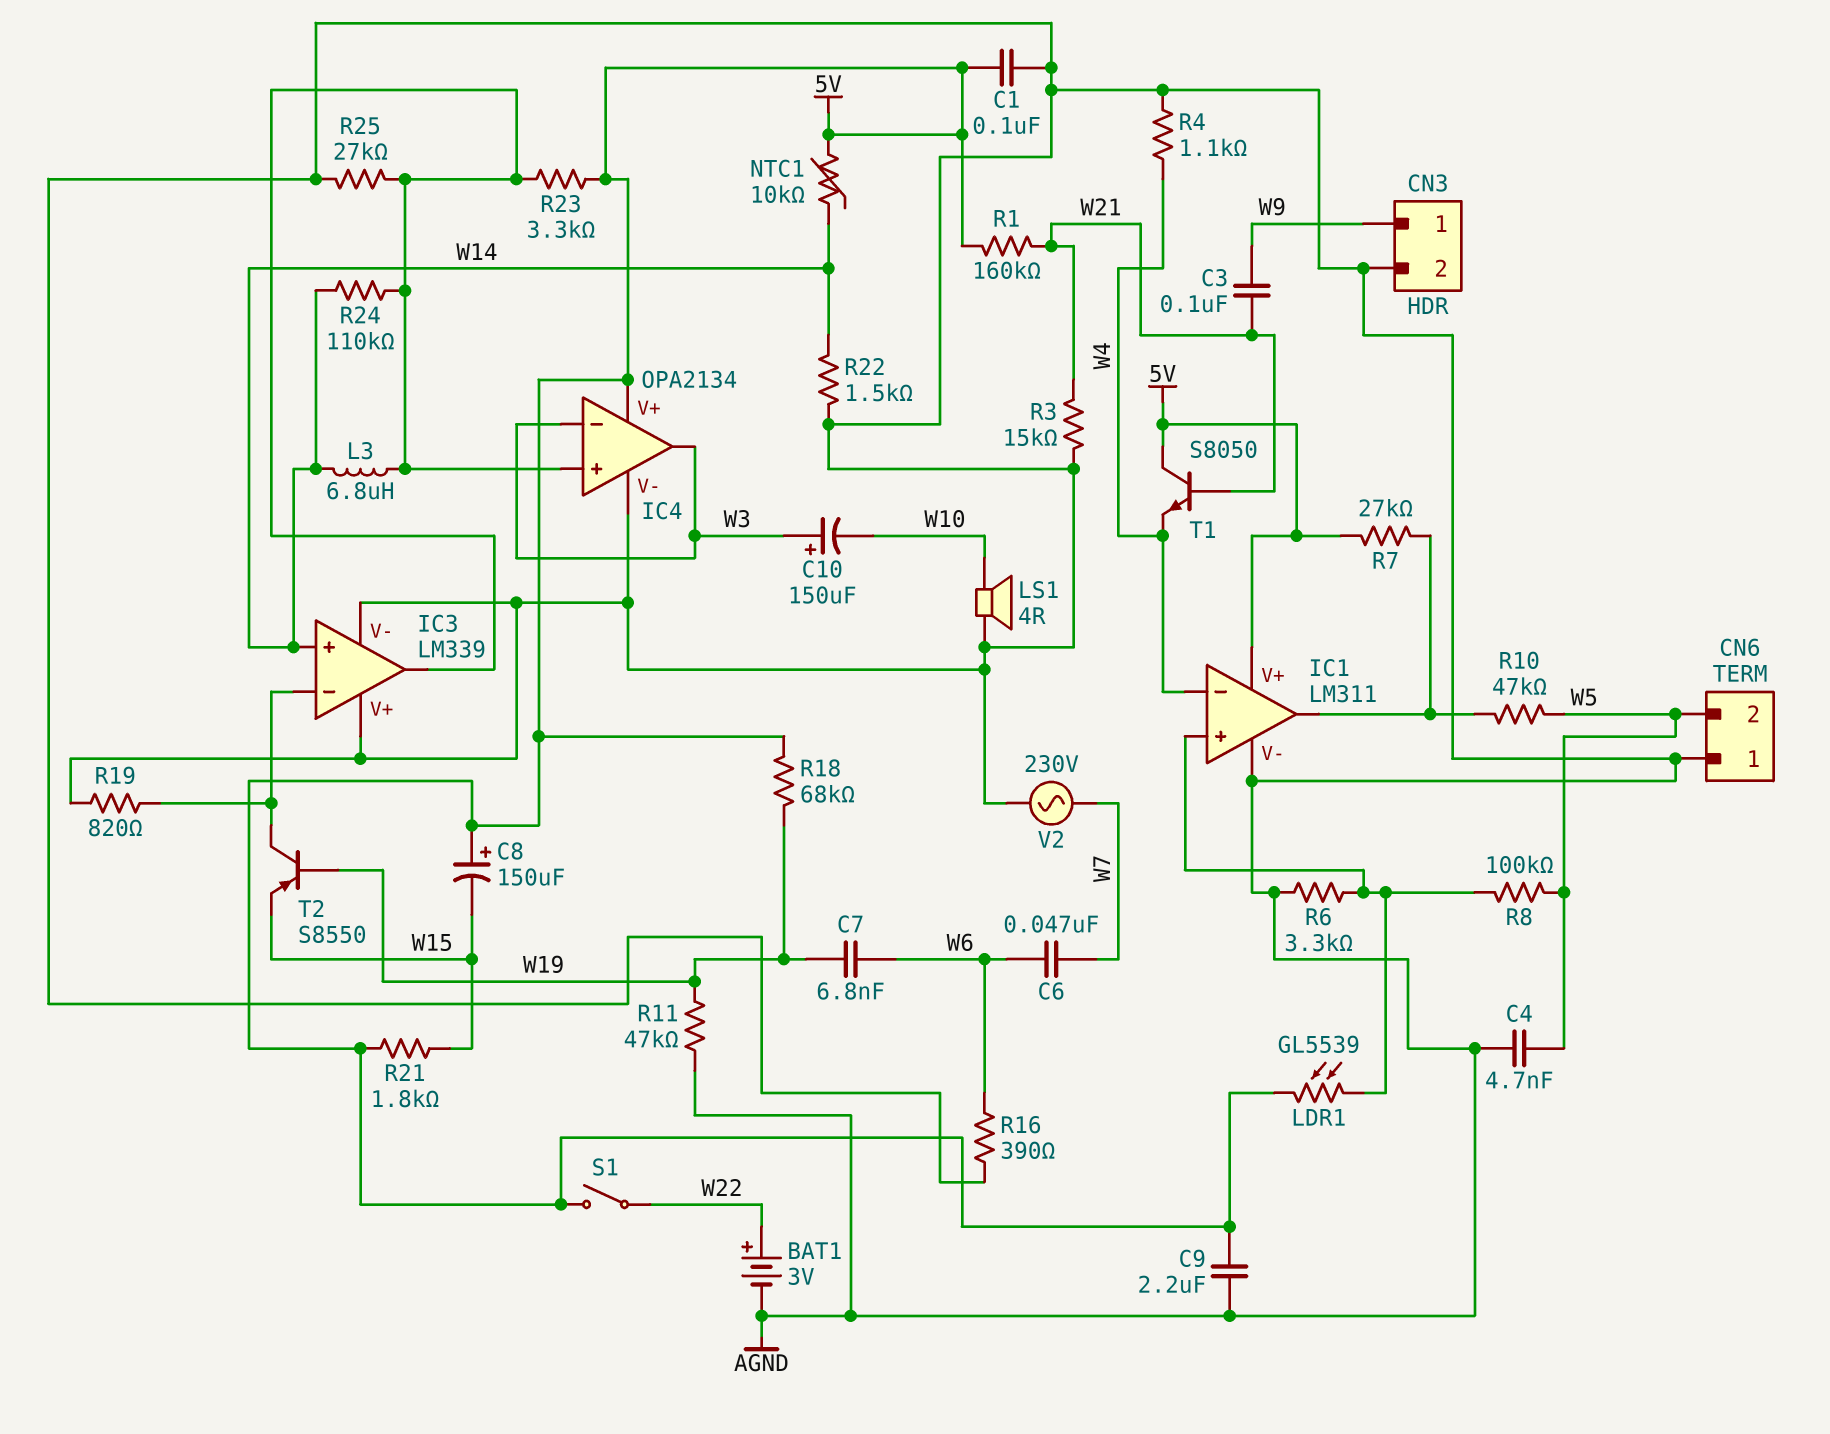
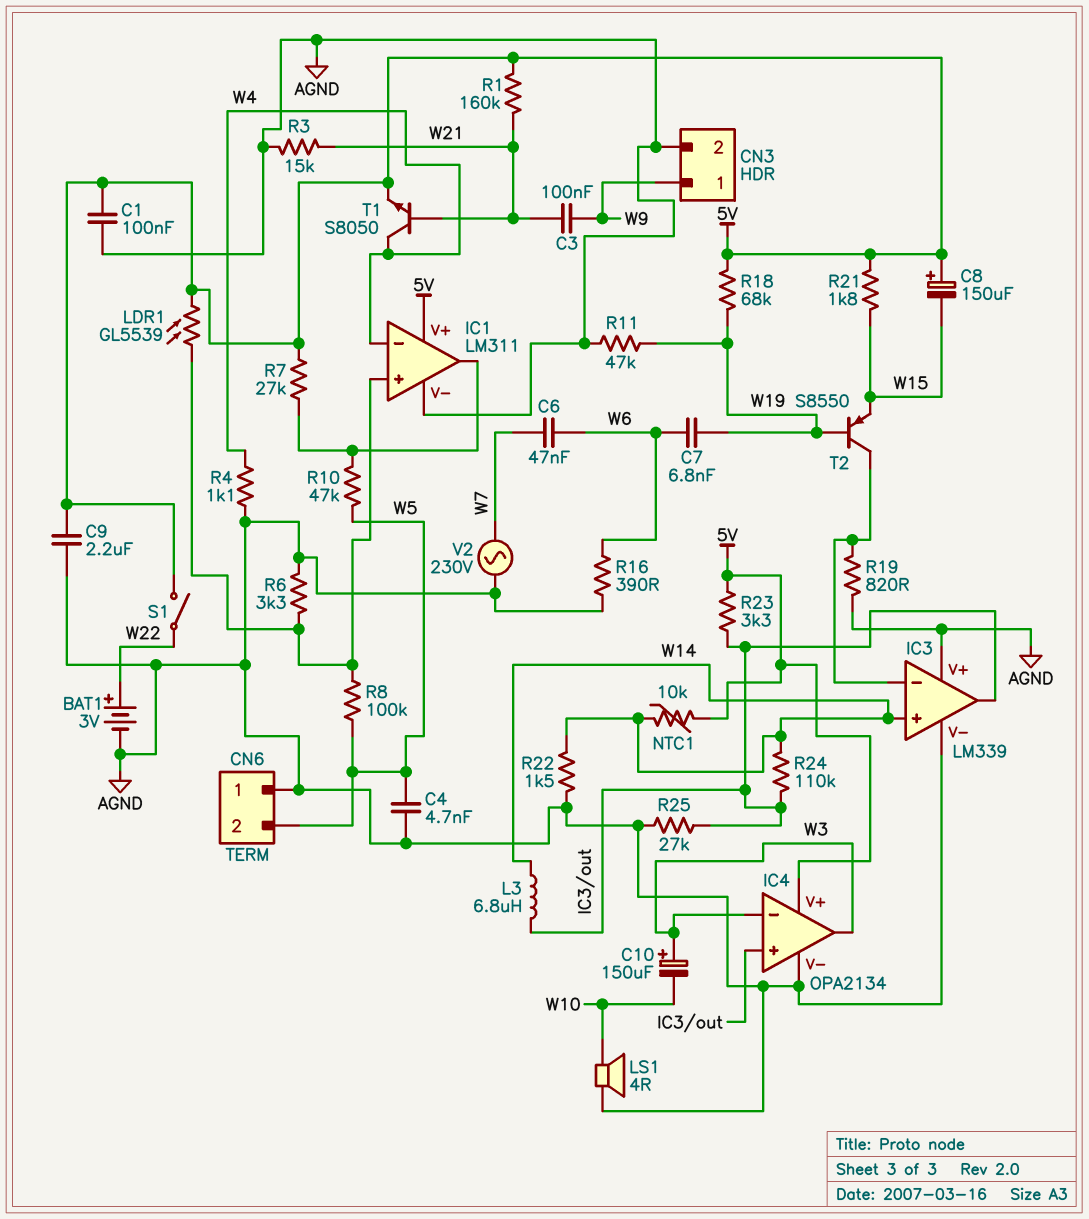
T1: NPN S8050 (B W21, C 5V, E W4) -> NPN S8050 (B W21, C W4, E 5V)

